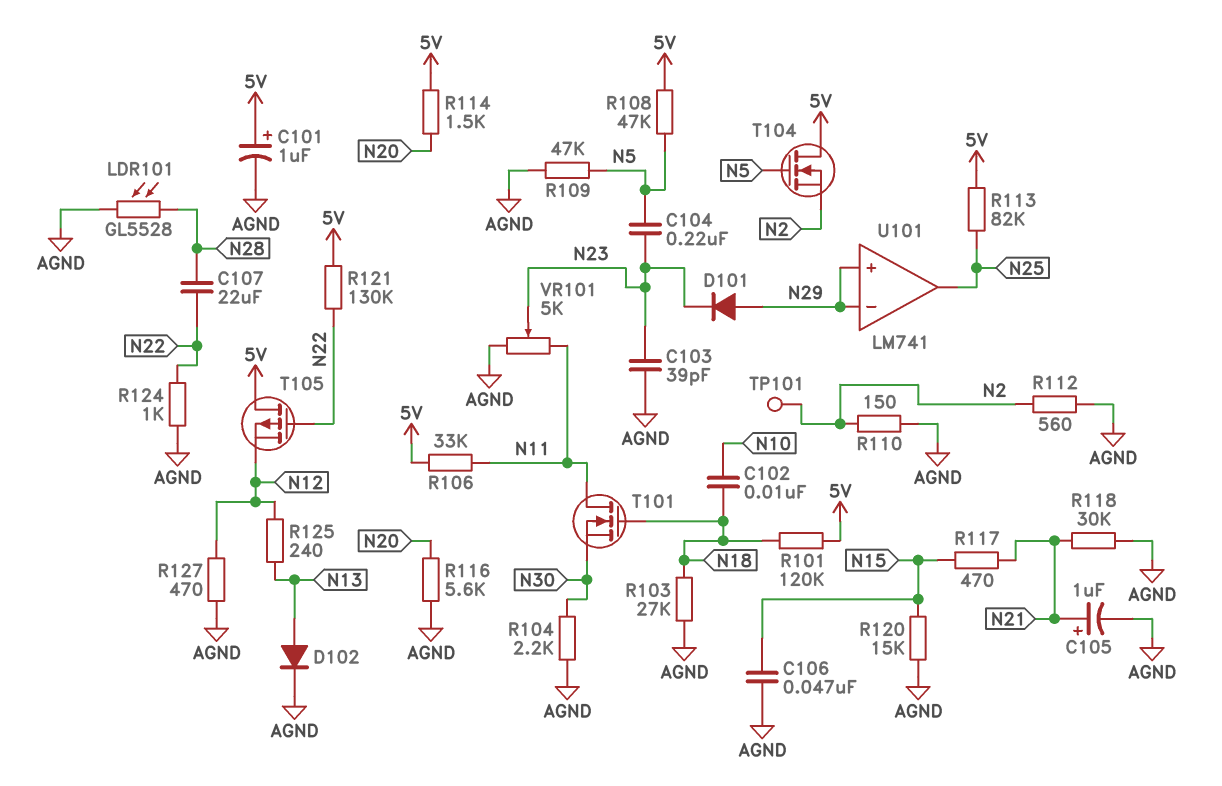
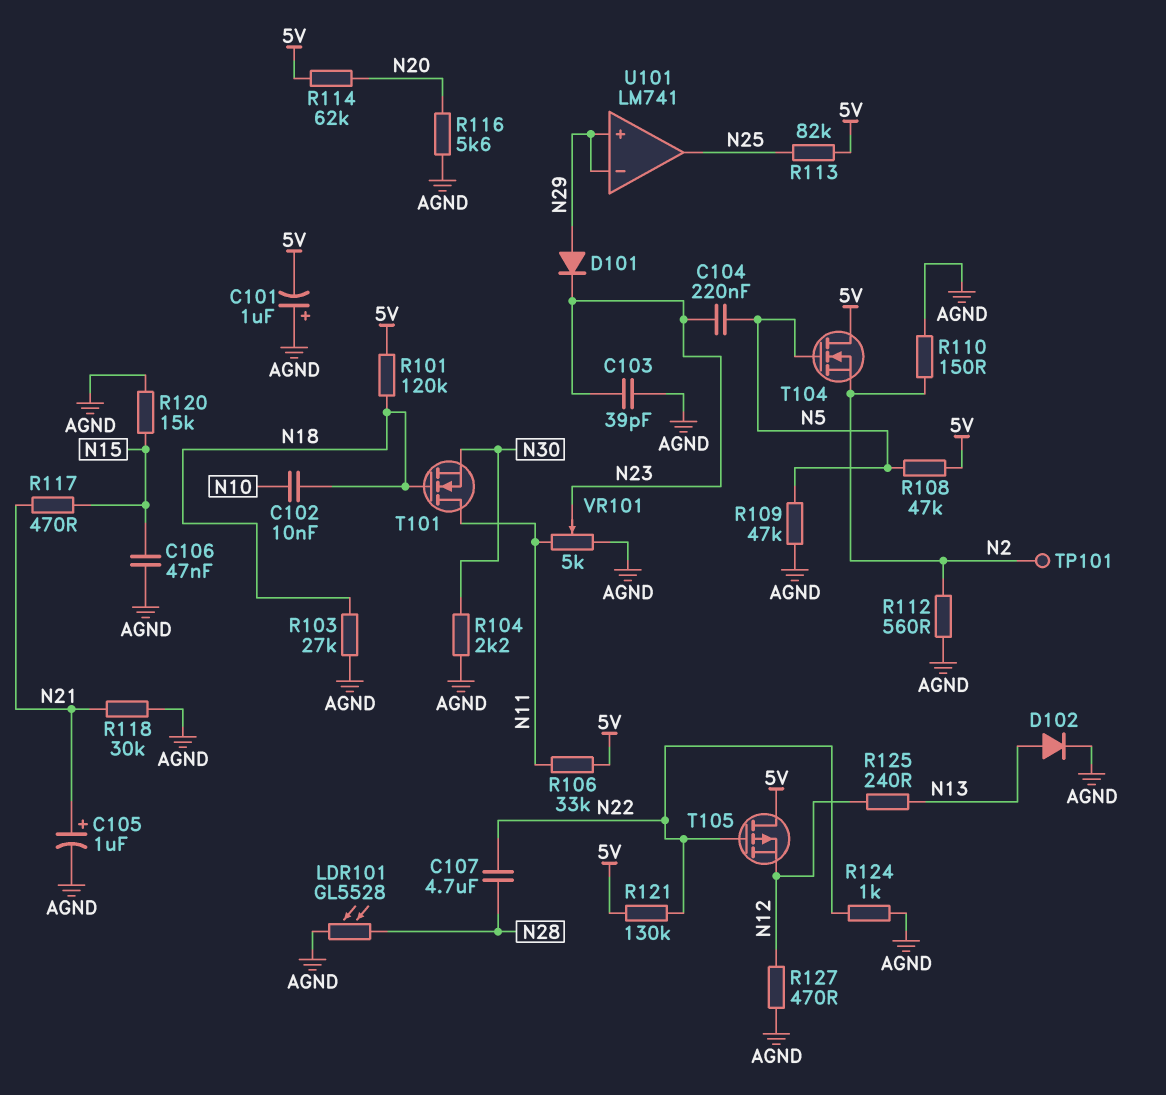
C101: 1uF (plus 5V, minus AGND) -> 1uF (plus AGND, minus 5V)
C107: 22uF (N22, N28) -> 4.7uF (N22, N28)
R114: 1.5k (5V, N20) -> 62k (5V, N20)

